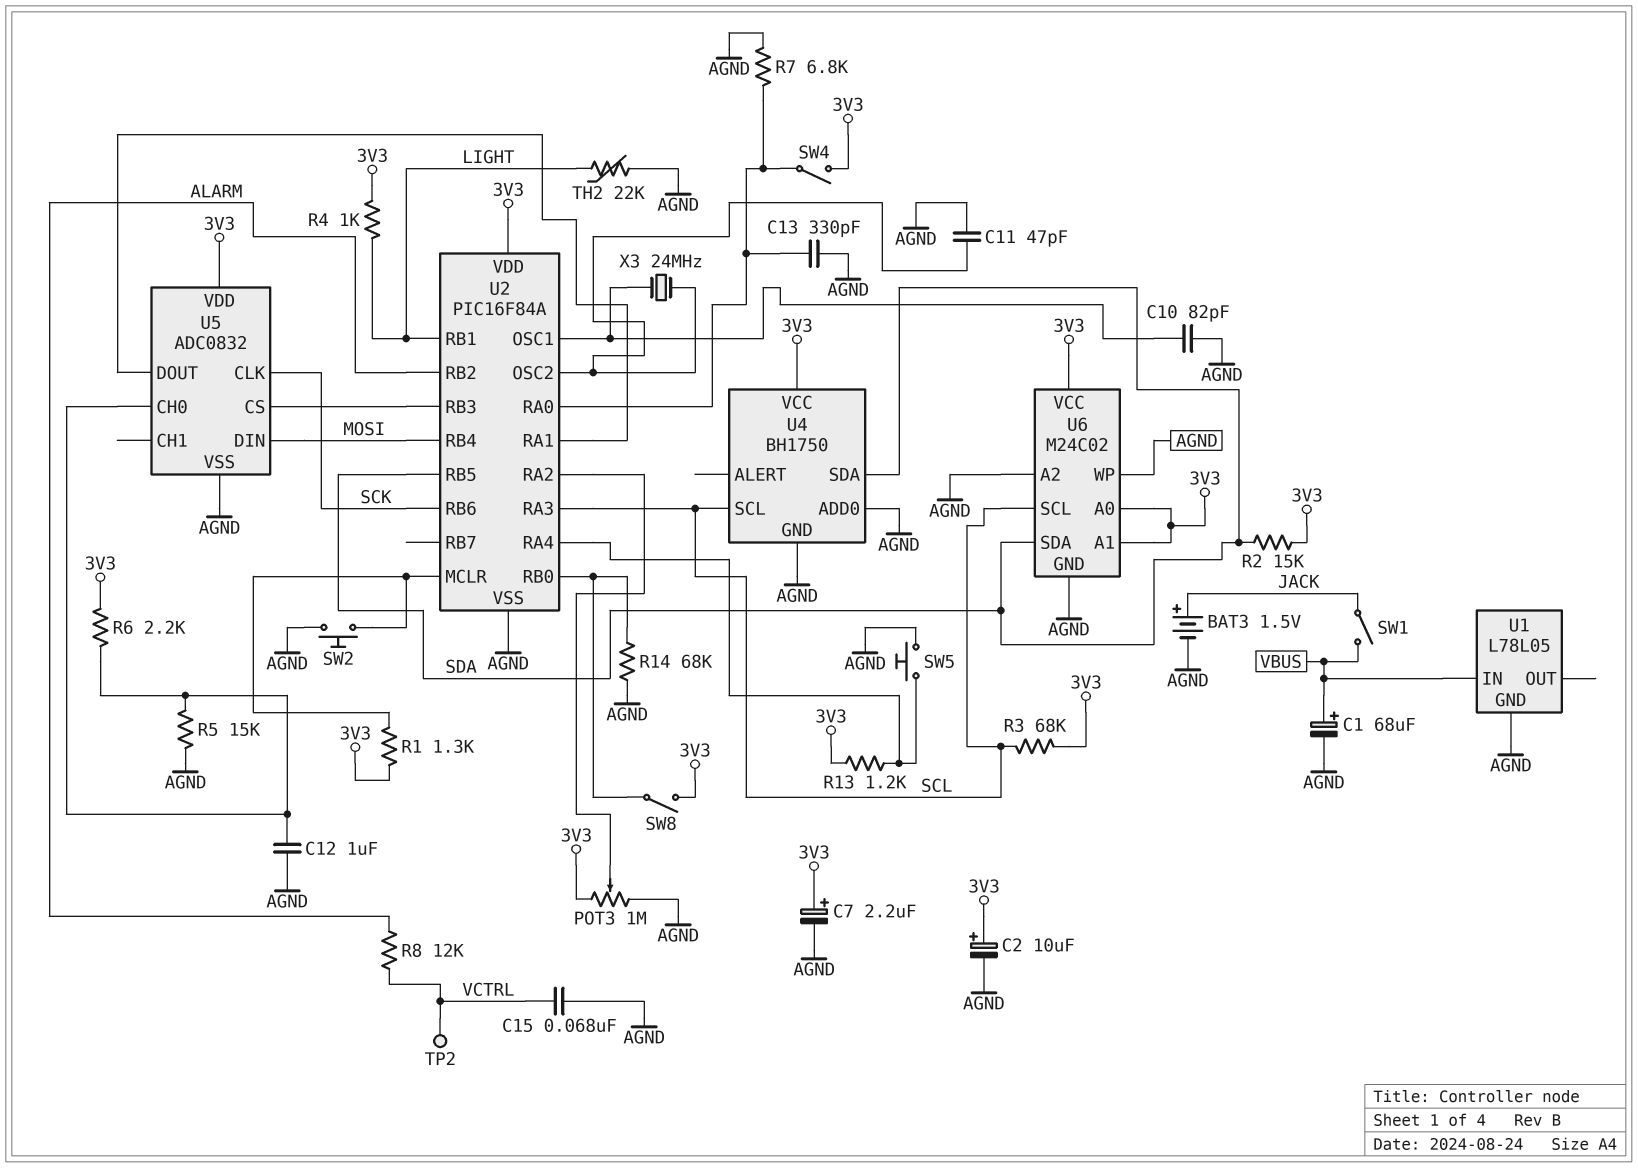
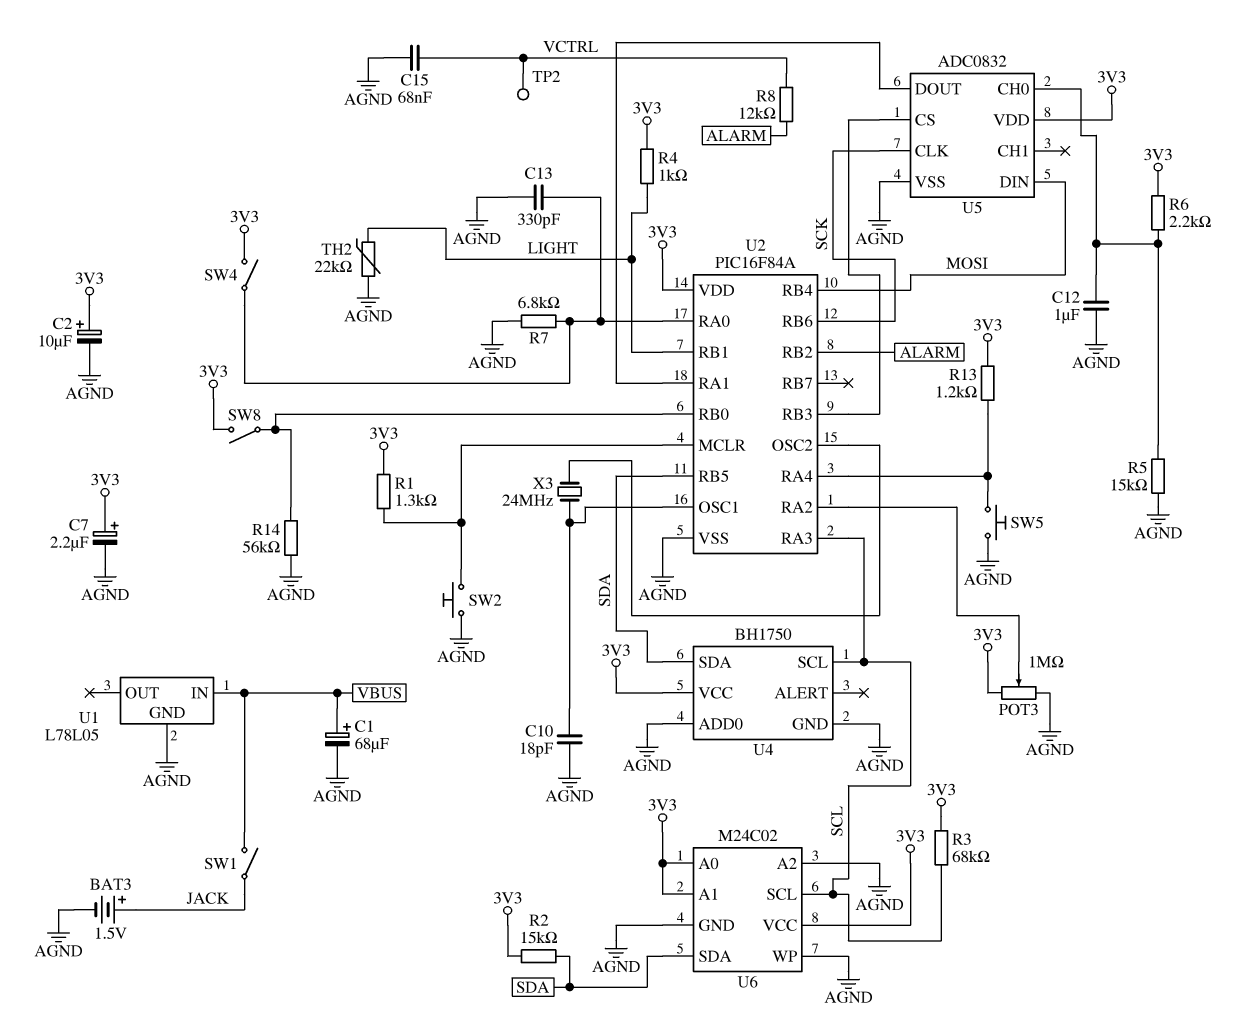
C10: 82pF (AGND, U2/OSC1) -> 18pF (AGND, U2/OSC1)
C11: 47pF (AGND, U2/OSC2) -> none
R14: 68k (AGND, U2/RB0) -> 56k (AGND, U2/RB0)

